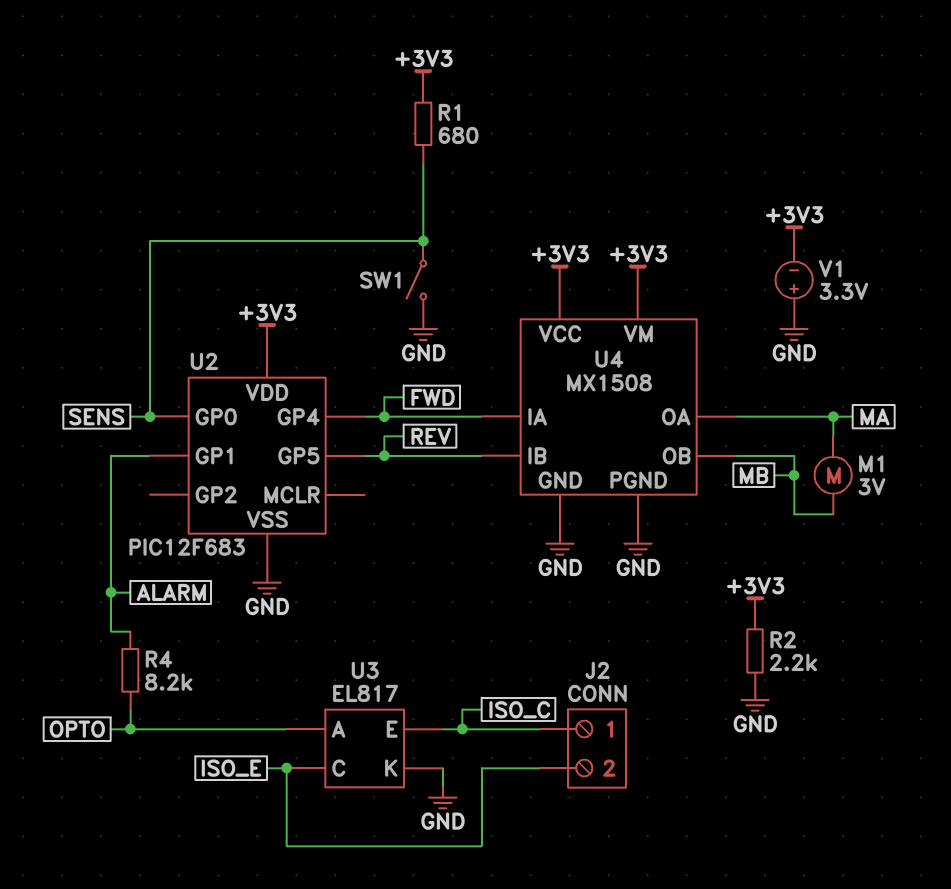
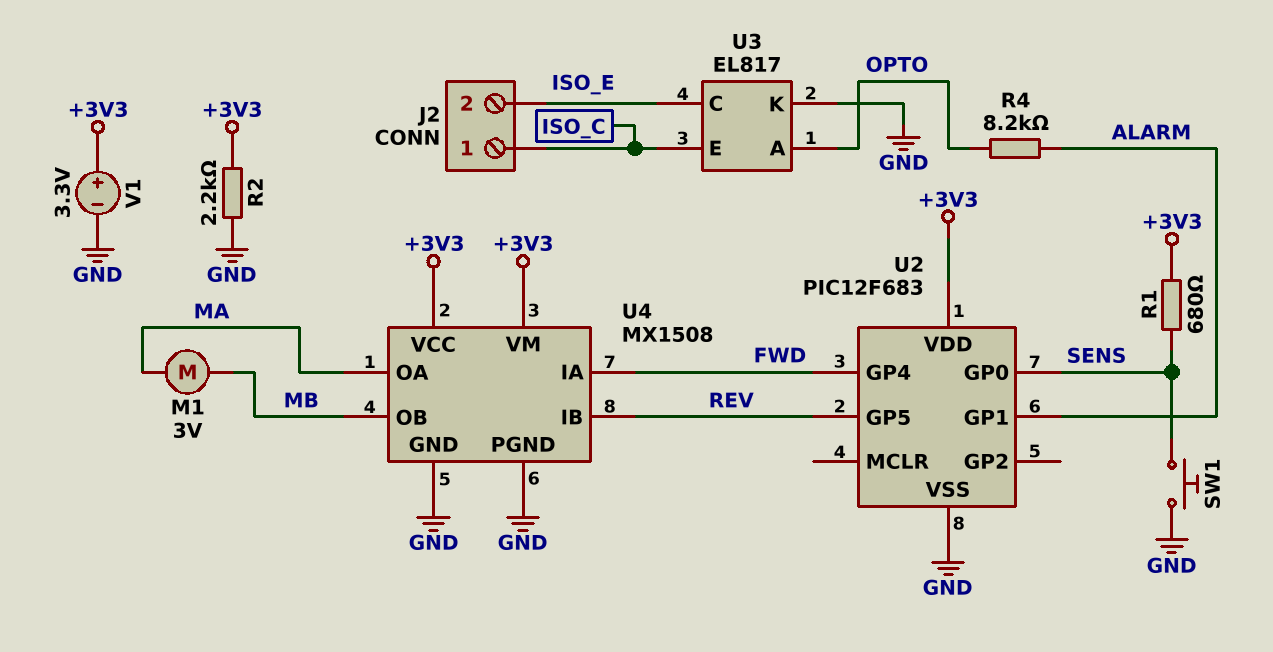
SW1: switch (GND, SENS) -> button (GND, SENS)
V1: 3.3V (plus GND, minus +3V3) -> 3.3V (plus +3V3, minus GND)

